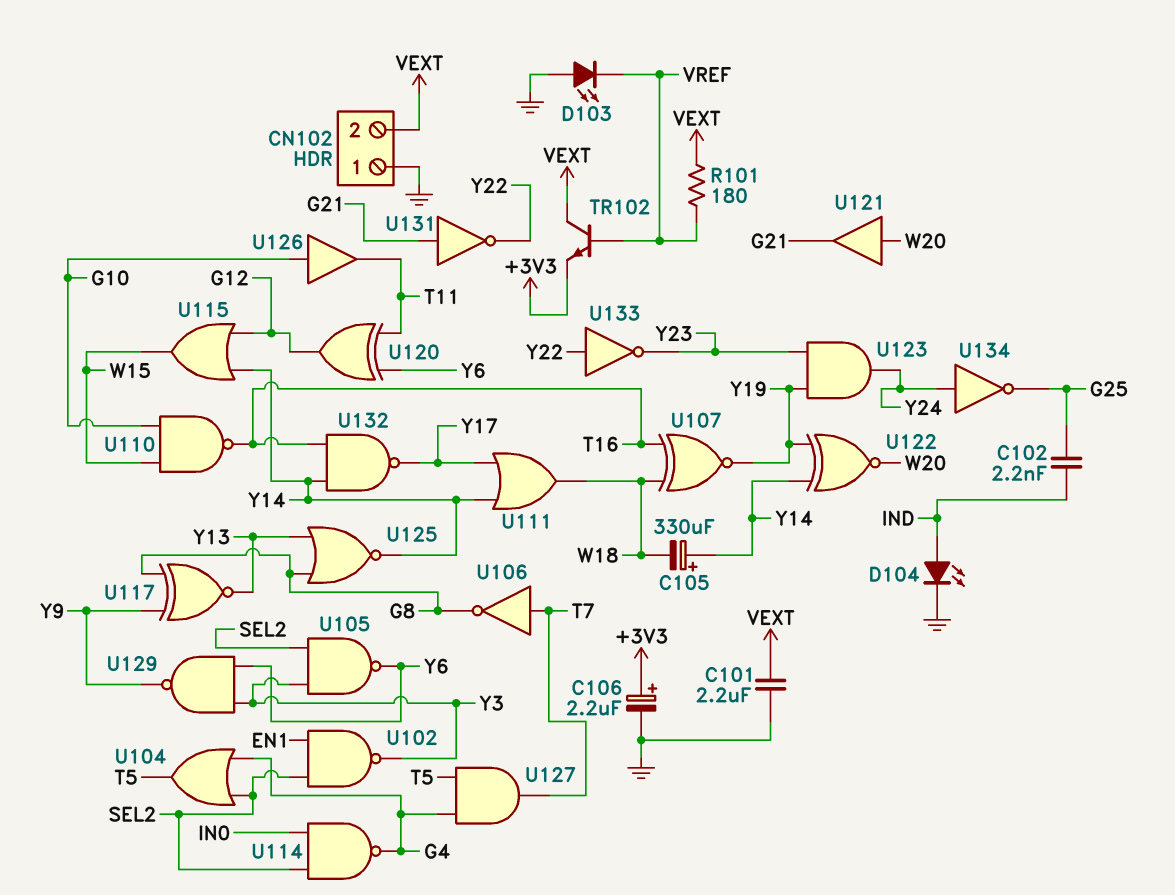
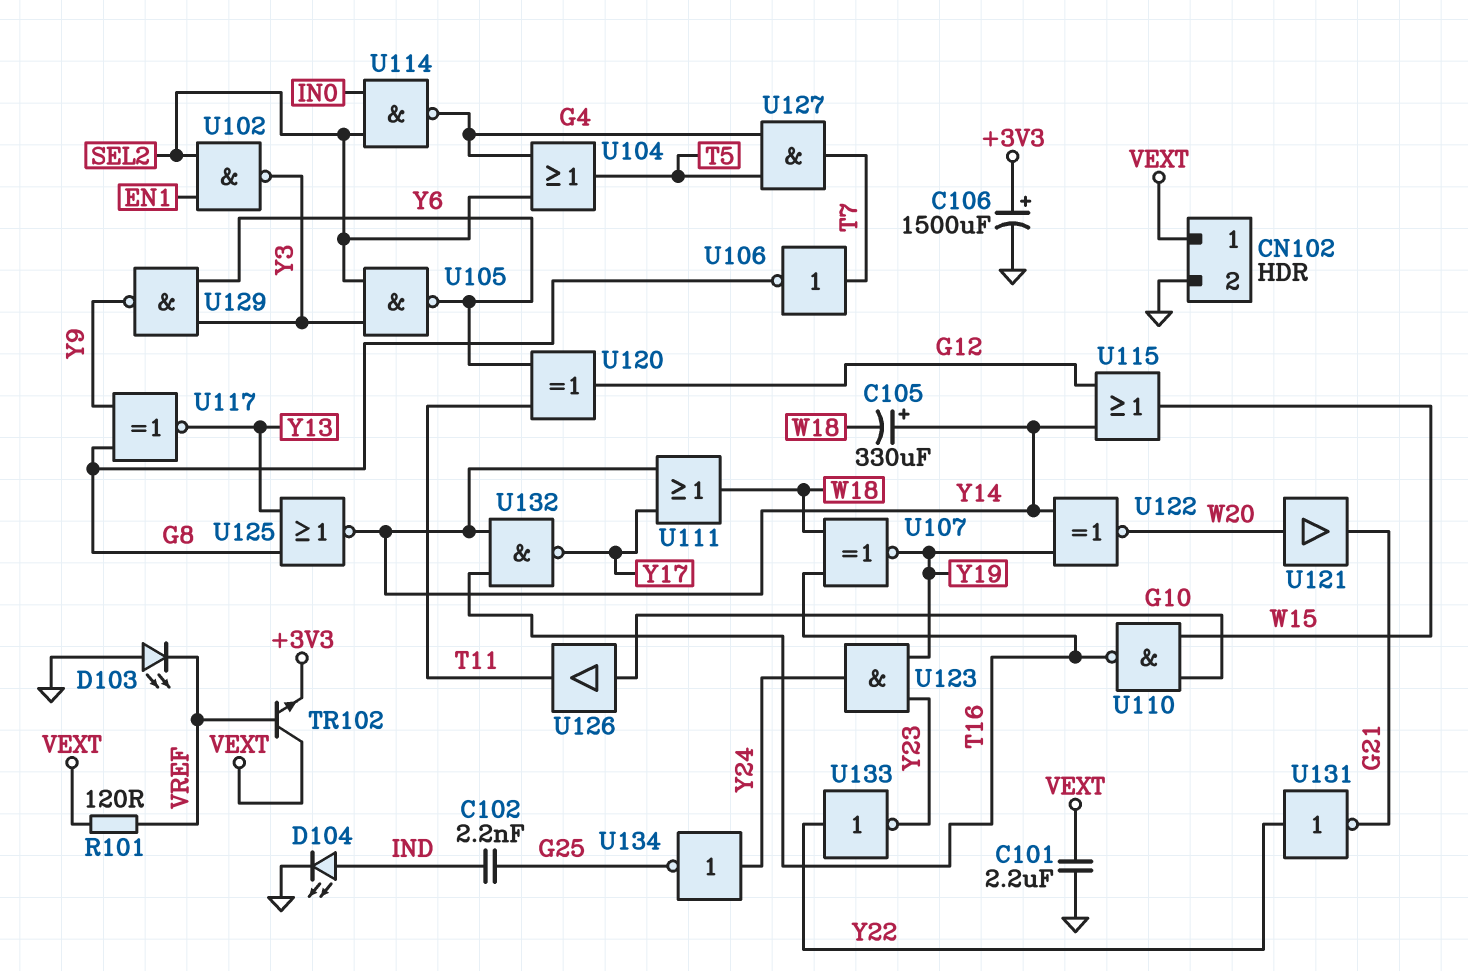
C106: 2.2uF (plus +3V3, minus GND) -> 1500uF (plus +3V3, minus GND)
CN102 pin 1: GND -> VEXT
CN102 pin 2: VEXT -> GND
R101: 180 (VEXT, VREF) -> 120 (VEXT, VREF)
U131: NOT (in G21, out Y22) -> NOT (in Y22, out G21)

